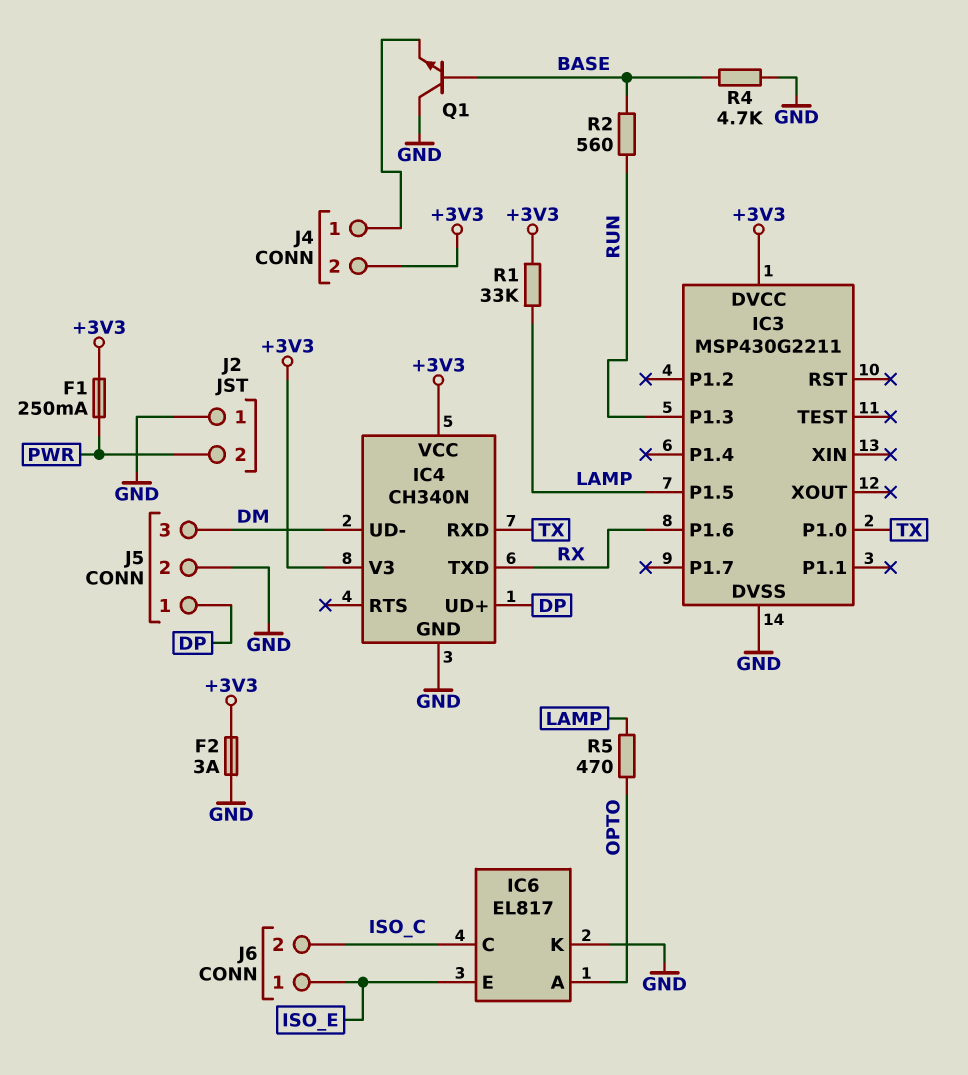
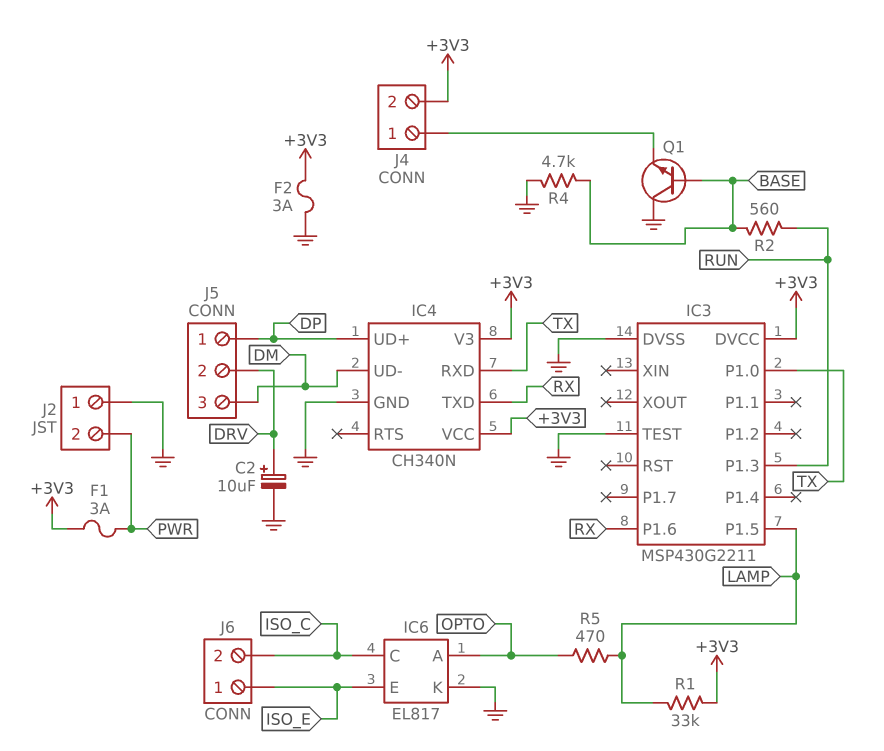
C2: none -> 10uF (plus DRV, minus GND)
F1: 250mA (+3V3, PWR) -> 3A (+3V3, PWR)
IC3 pin TEST: none -> GND
J5 pin 2: GND -> DRV

